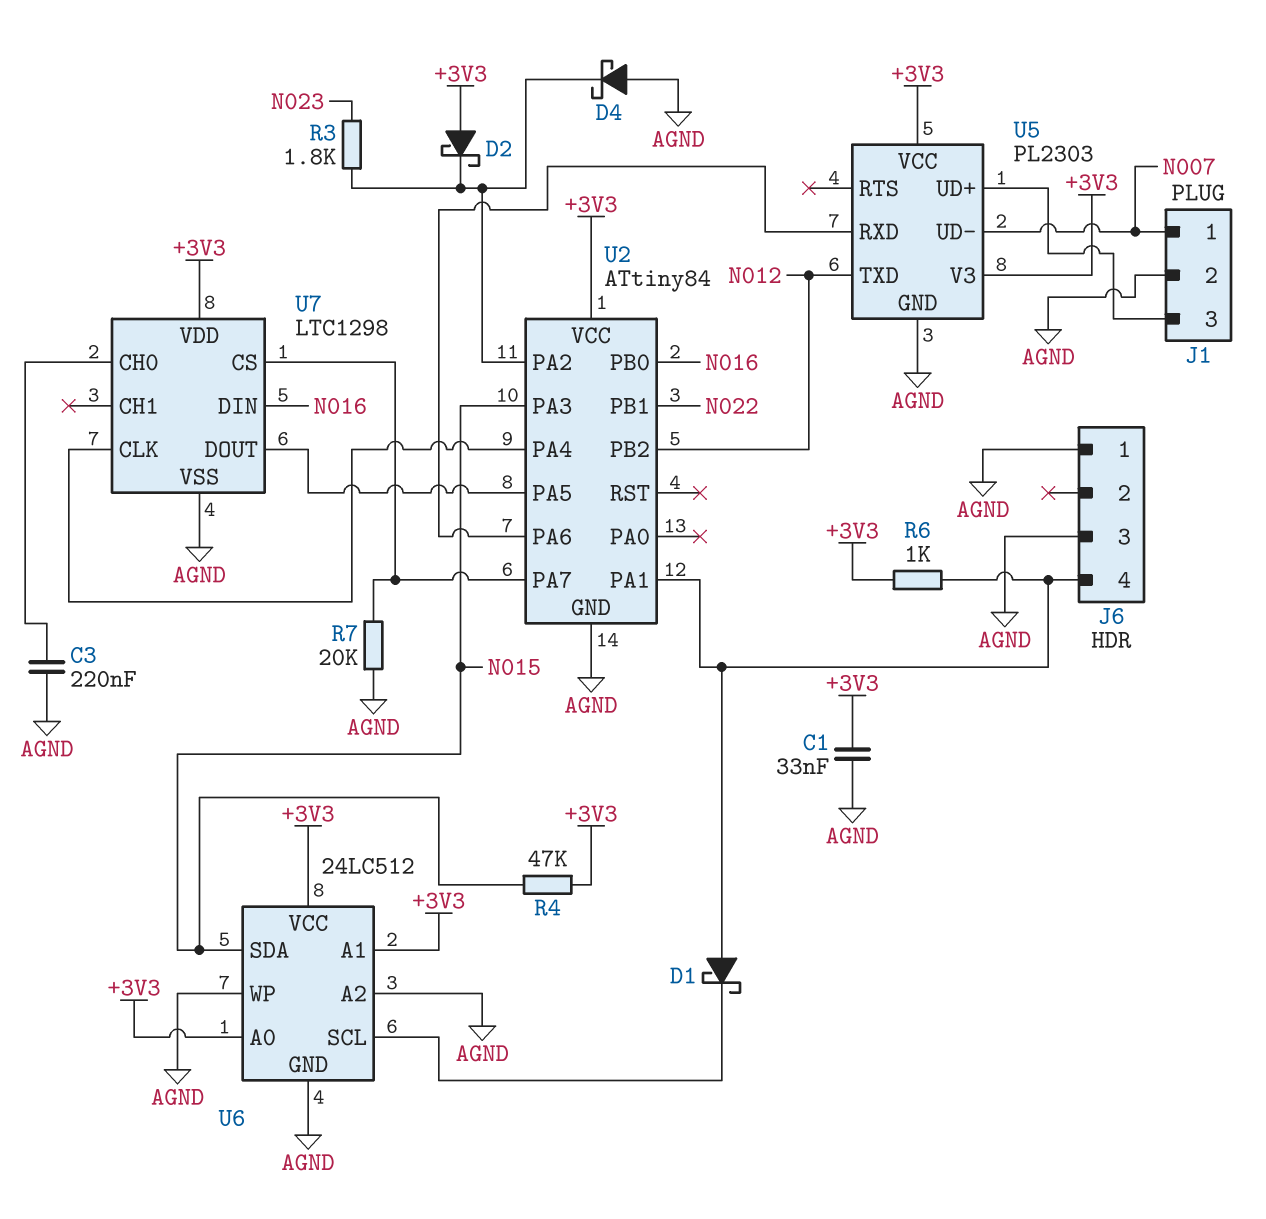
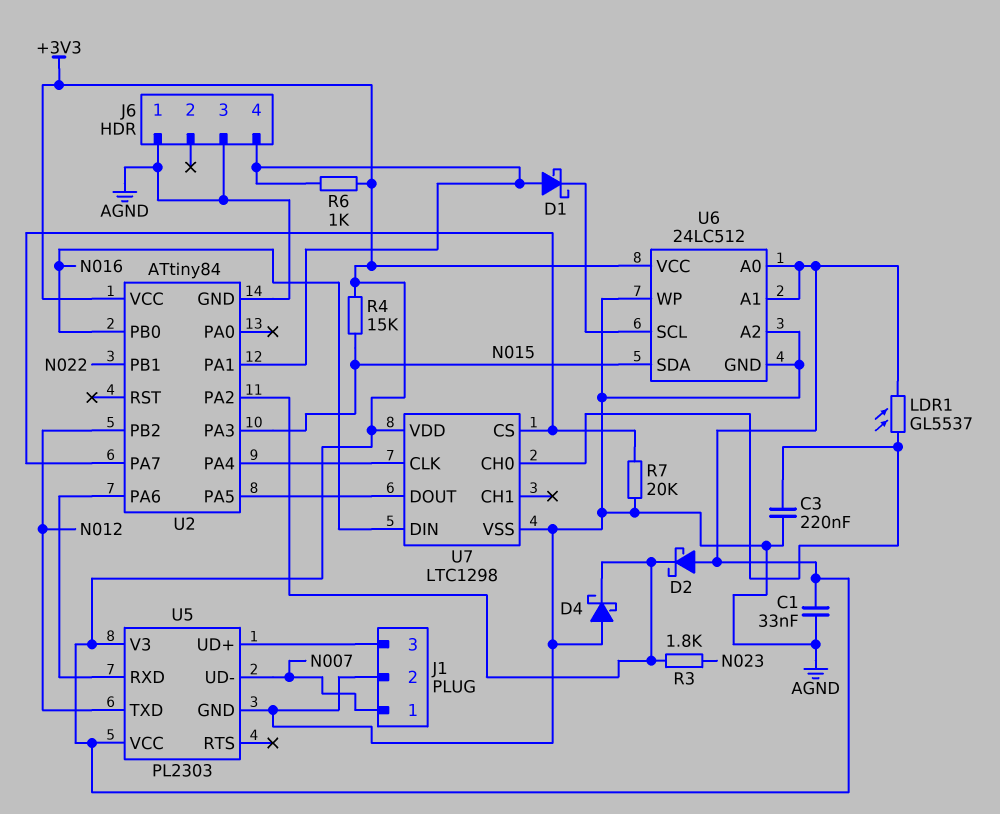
LDR1: none -> GL5537 (+3V3, U7/CH0)
R4: 47k (+3V3, N015) -> 15k (+3V3, N015)

